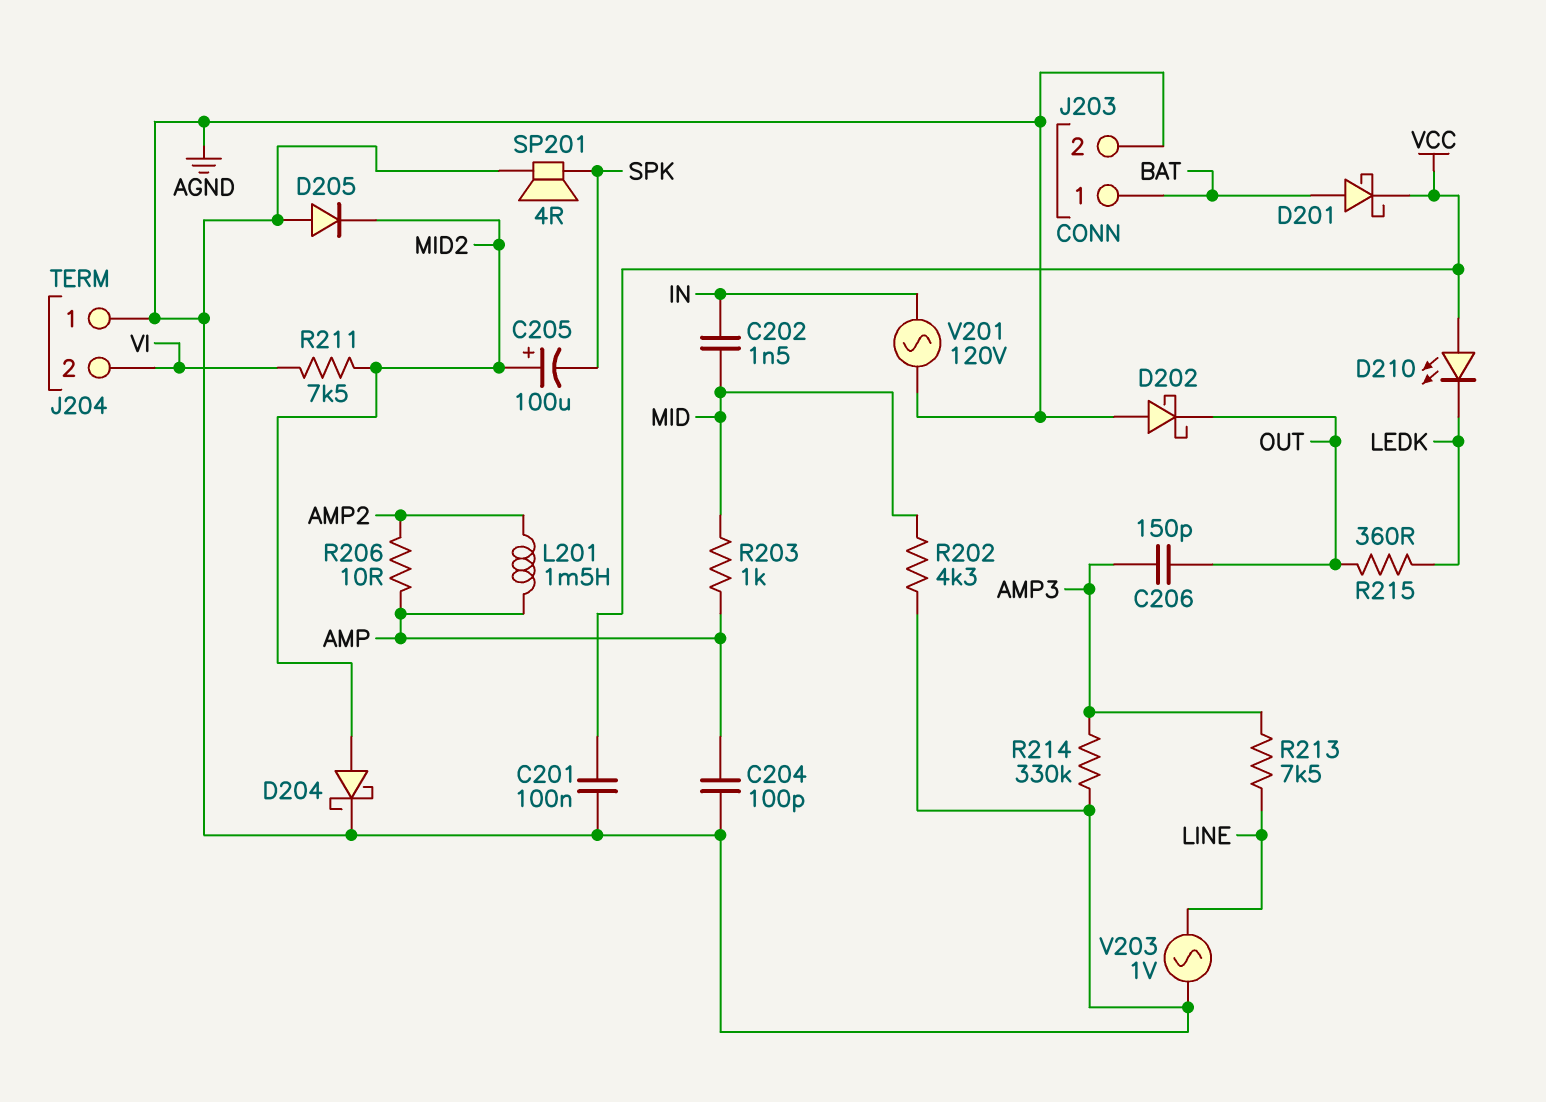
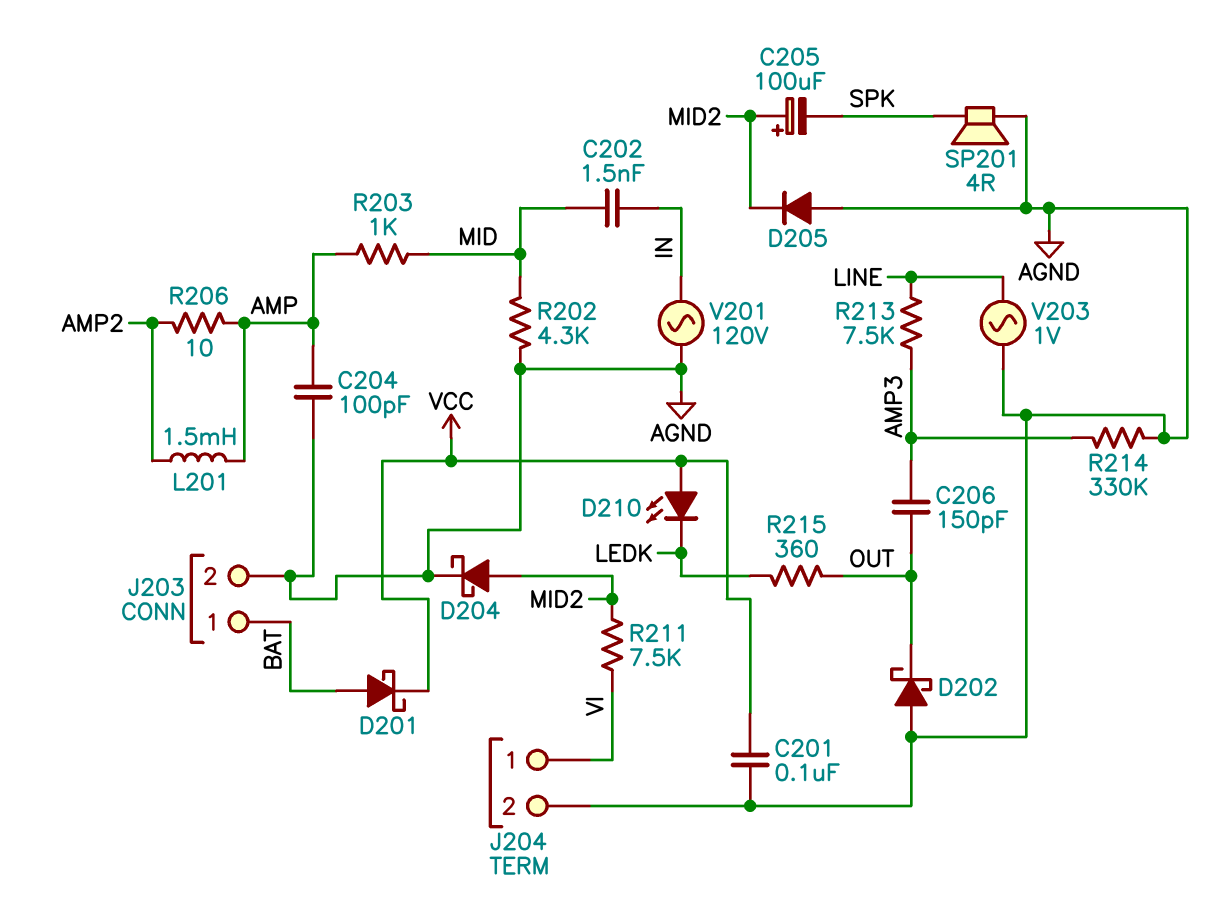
J204 pin 1: AGND -> VI
J204 pin 2: VI -> AGND

